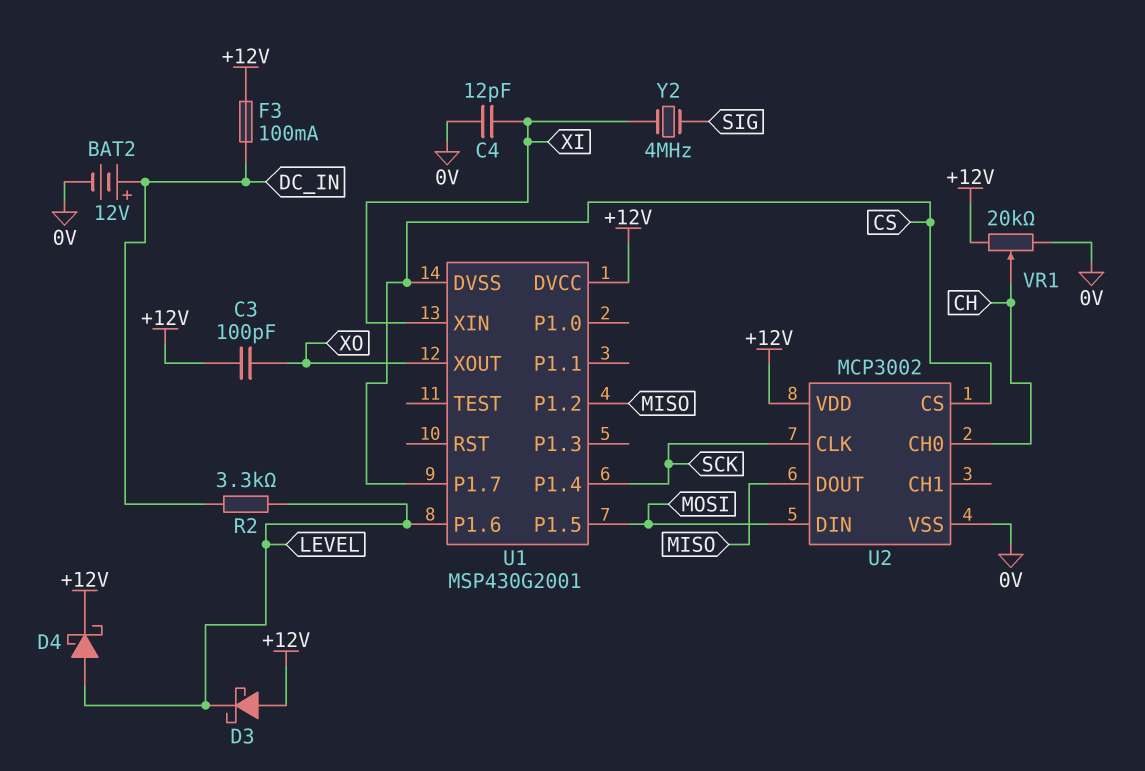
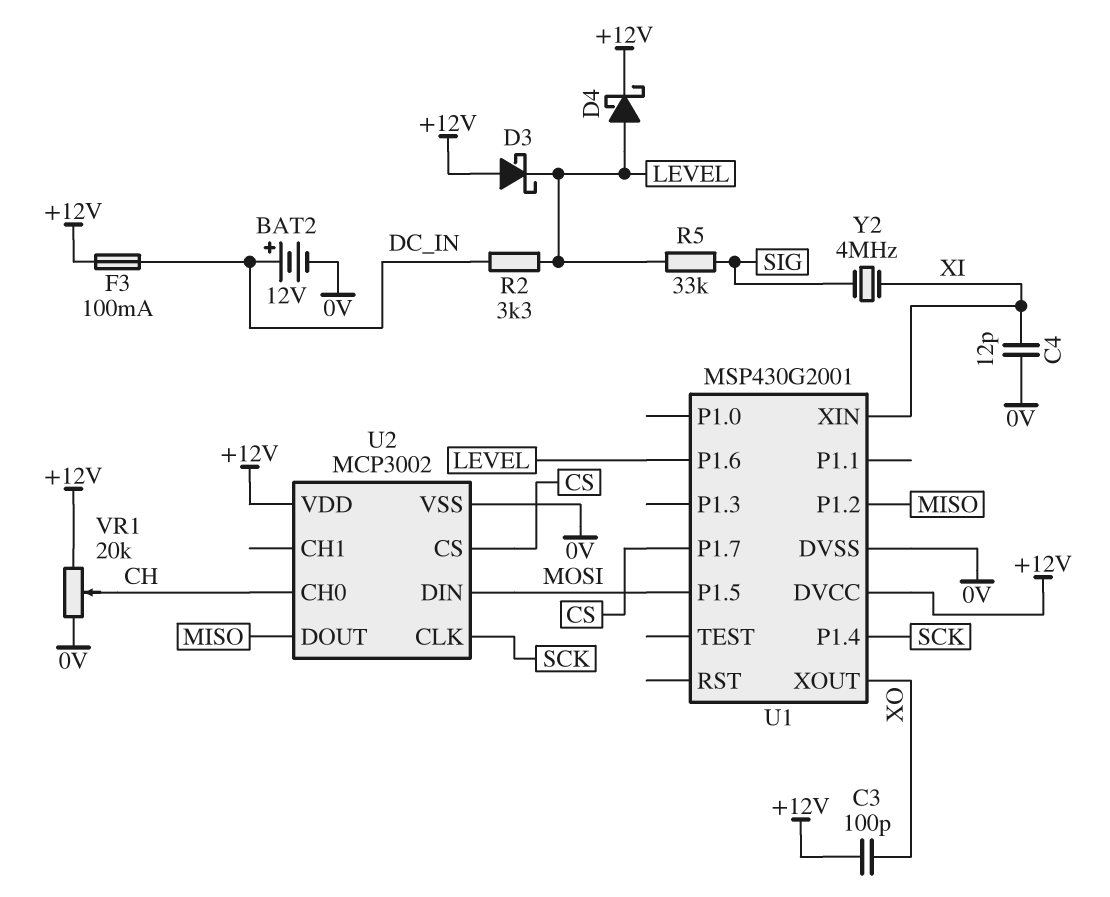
R5: none -> 33k (LEVEL, SIG)
U1 pin DVSS: CS -> 0V

